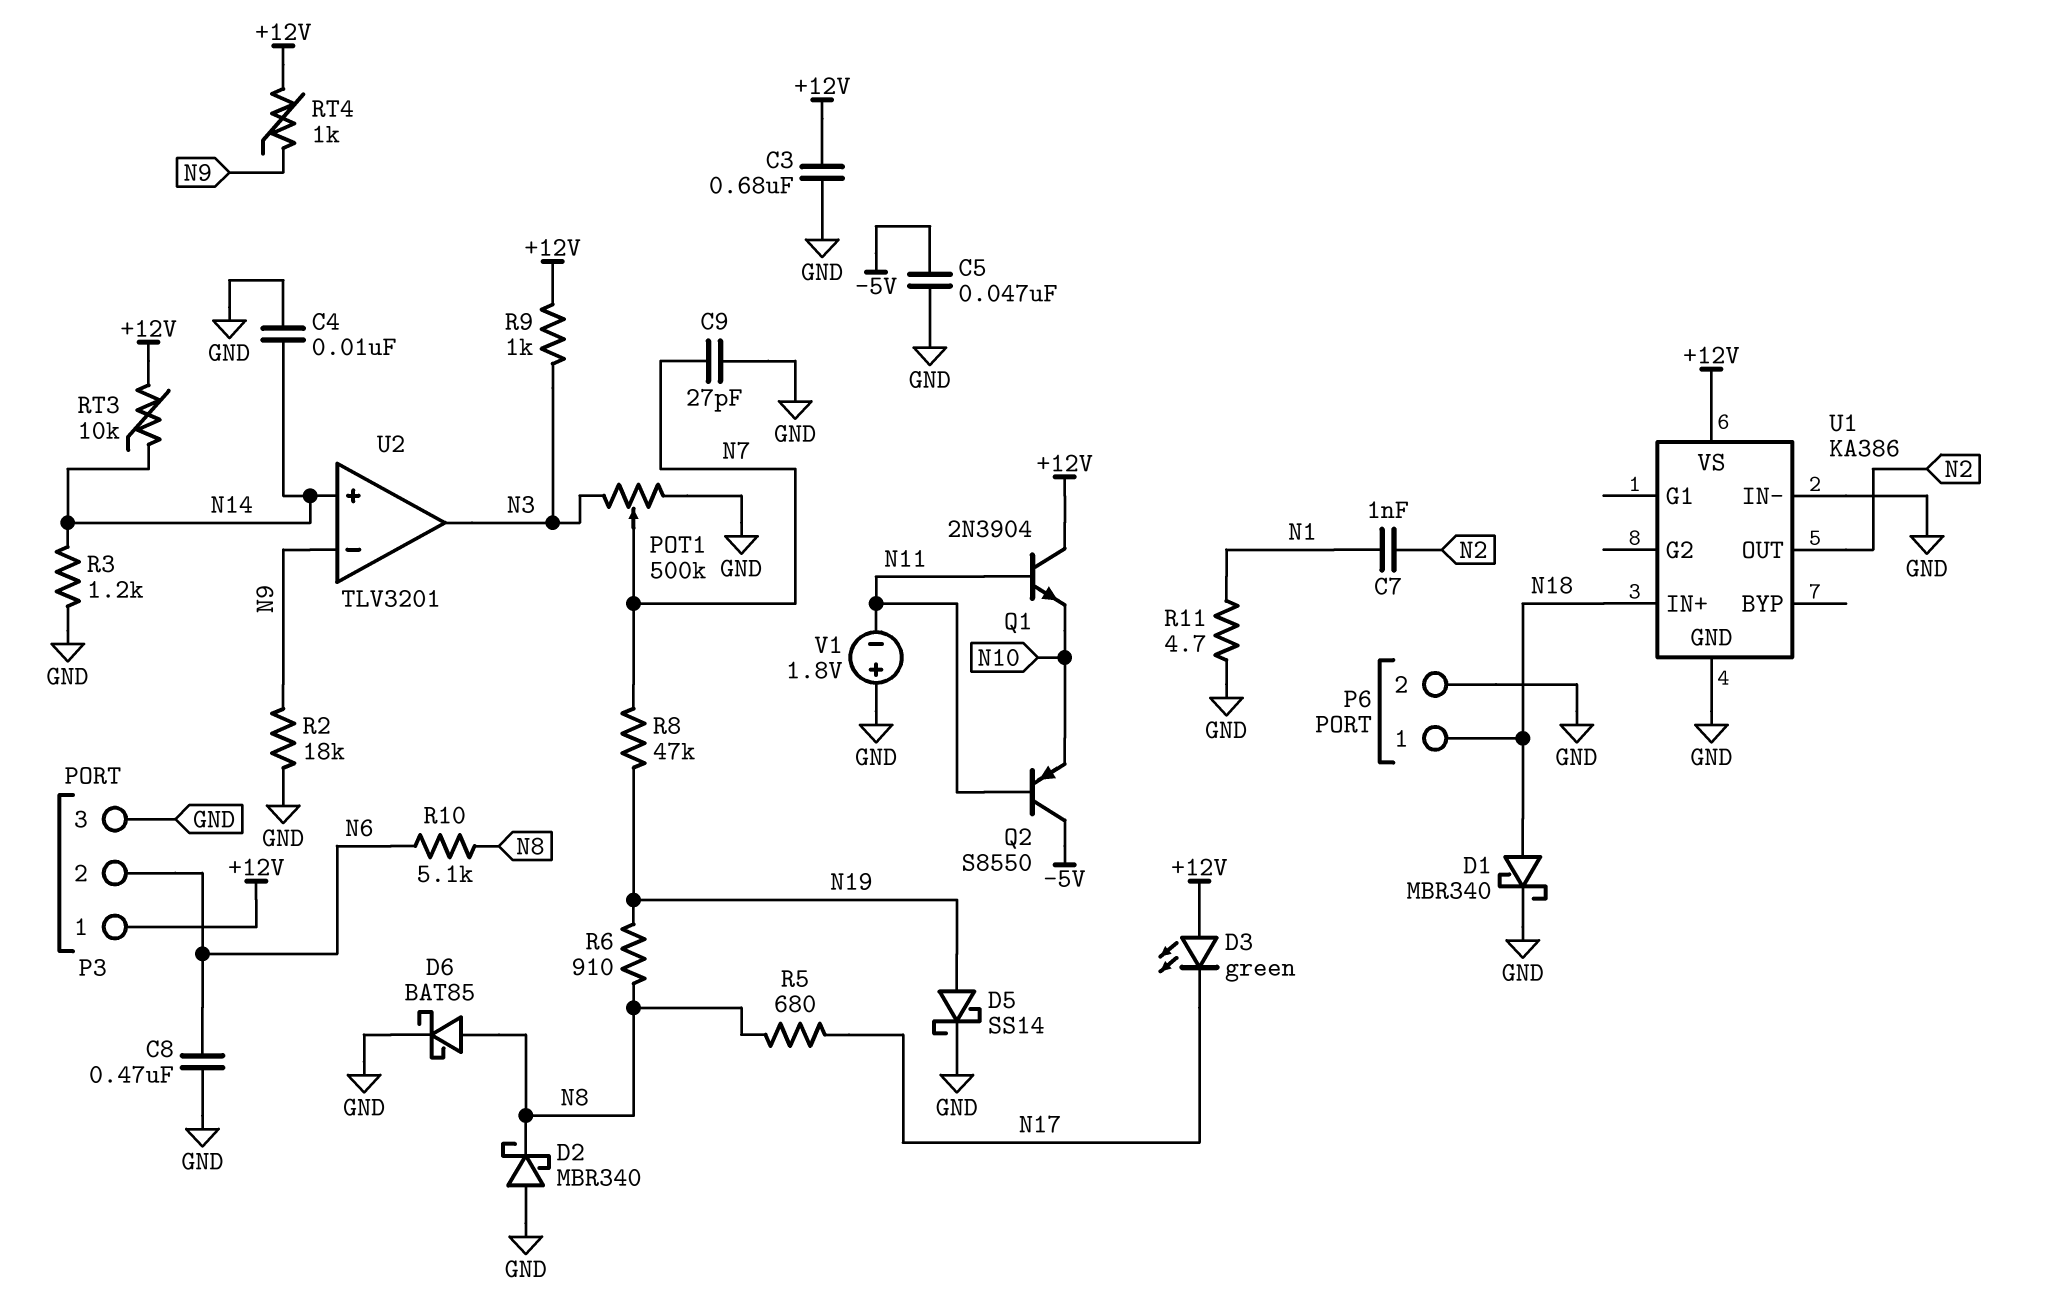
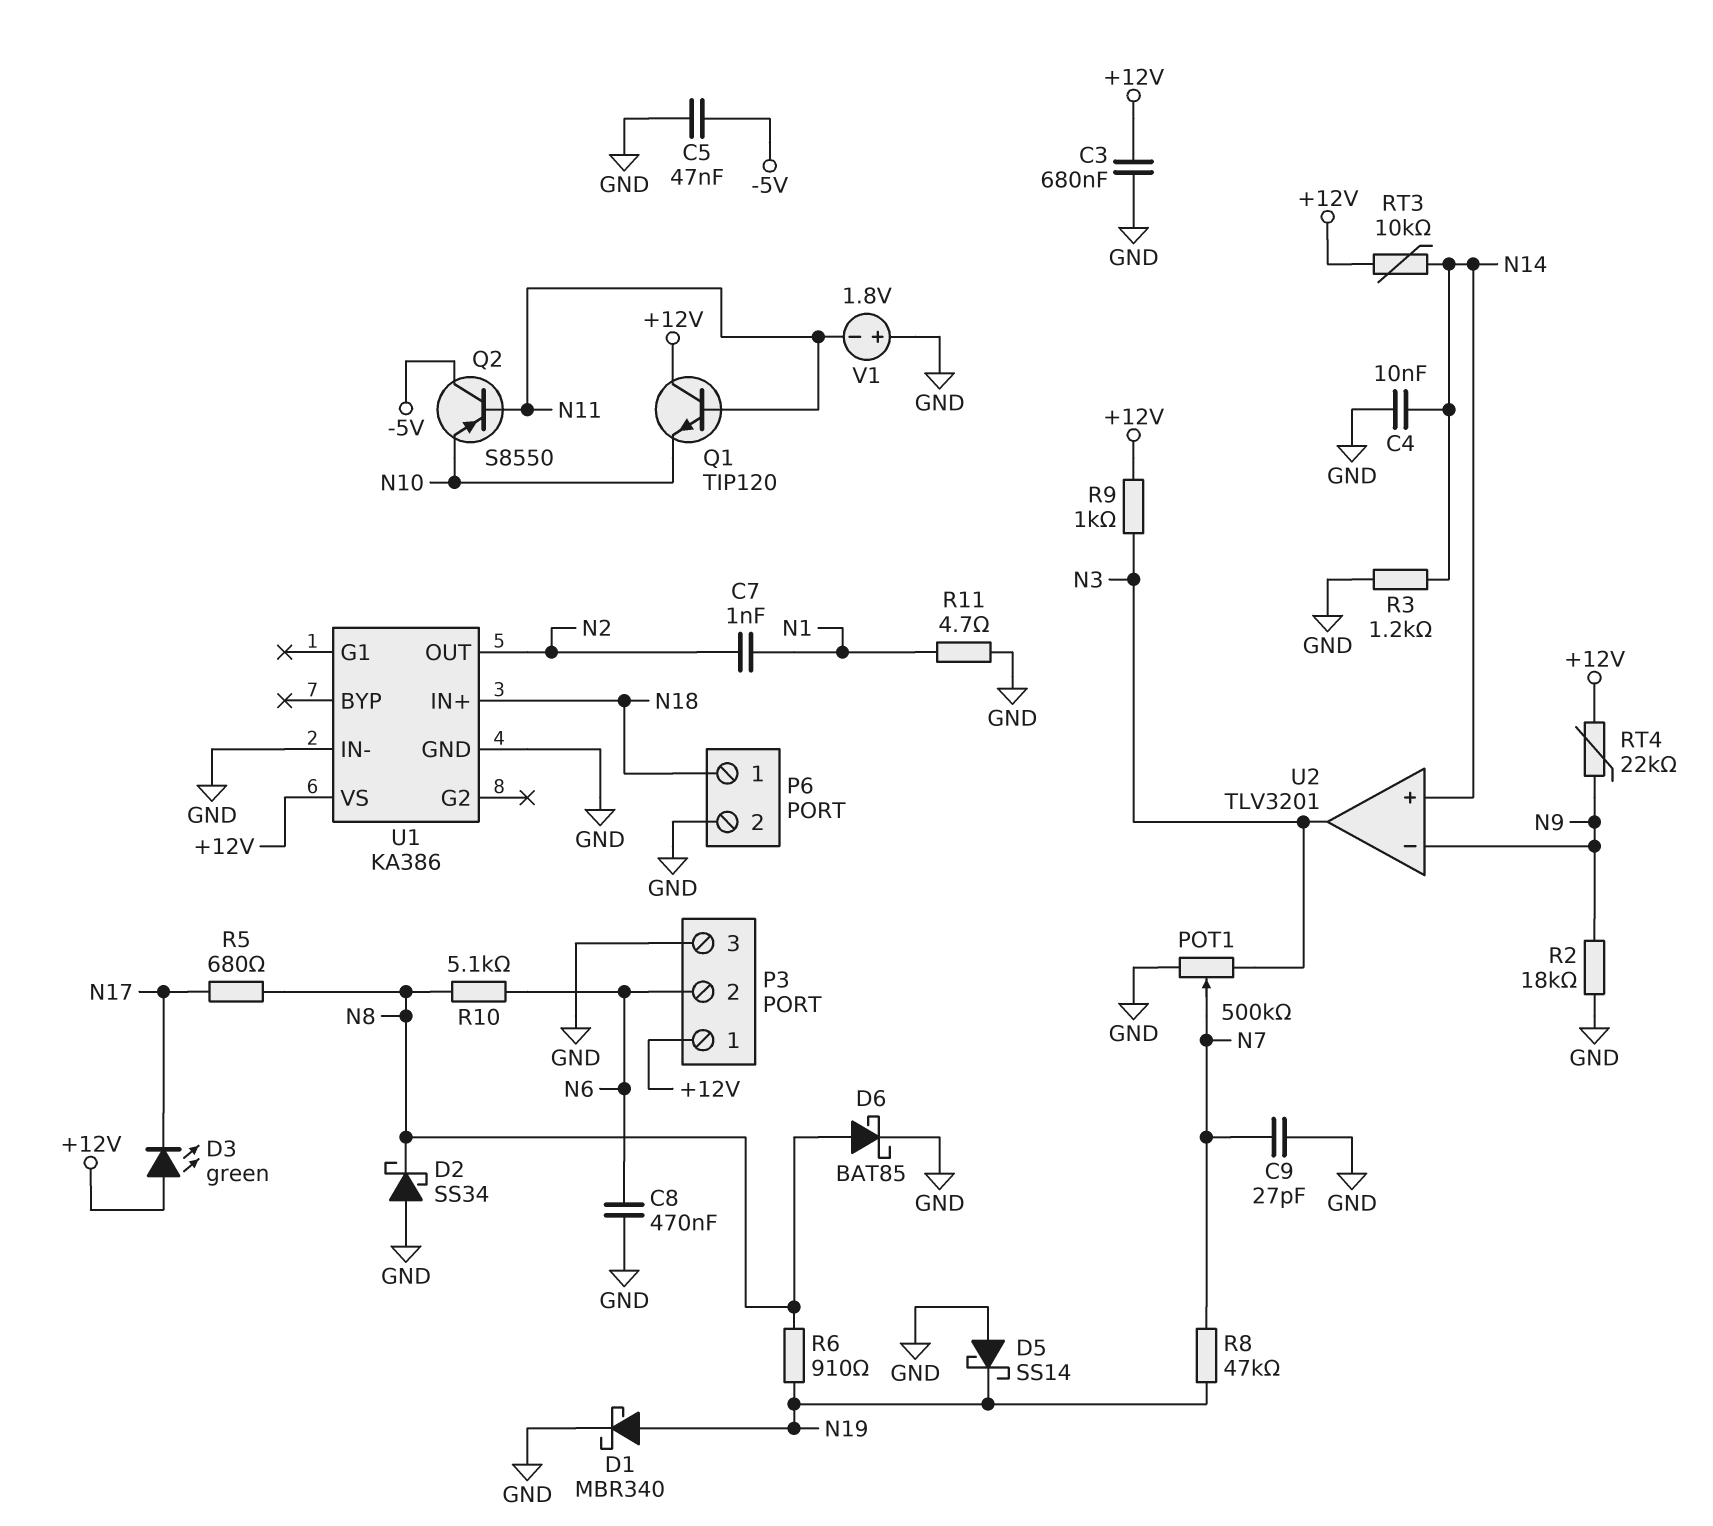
D1: schottky MBR340 (A N18, K GND) -> schottky MBR340 (A N19, K GND)
D2: schottky MBR340 (A GND, K N8) -> schottky SS34 (A GND, K N8)
D5: schottky SS14 (A N19, K GND) -> schottky SS14 (A GND, K N19)
Q1: NPN 2N3904 (B N11, C +12V, E N10) -> NPN TIP120 (B N11, C +12V, E N10)
RT4: 1k (+12V, N9) -> 22k (+12V, N9)

